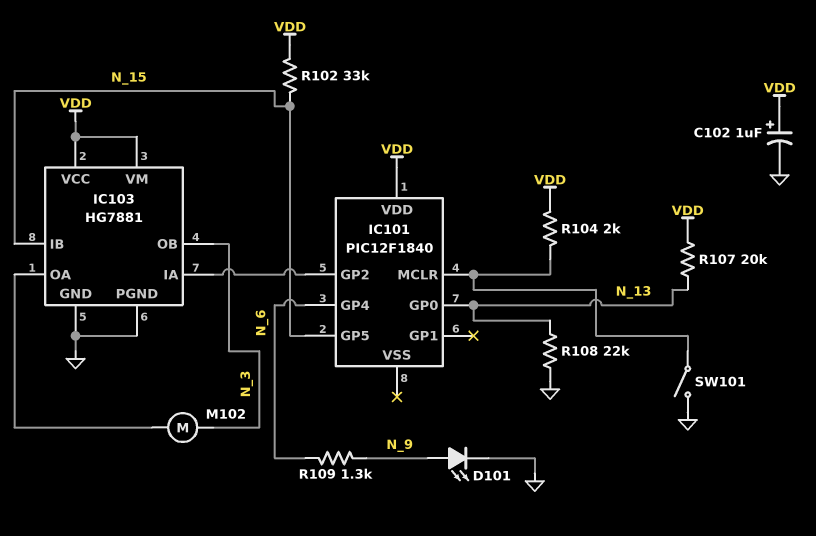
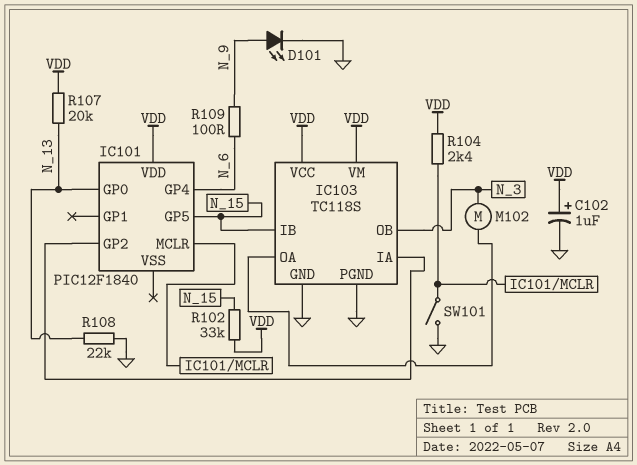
IC103: HG7881 -> TC118S
R104: 2k (IC101/MCLR, VDD) -> 2.4k (IC101/MCLR, VDD)
R109: 1.3k (N_6, N_9) -> 100 (N_6, N_9)

